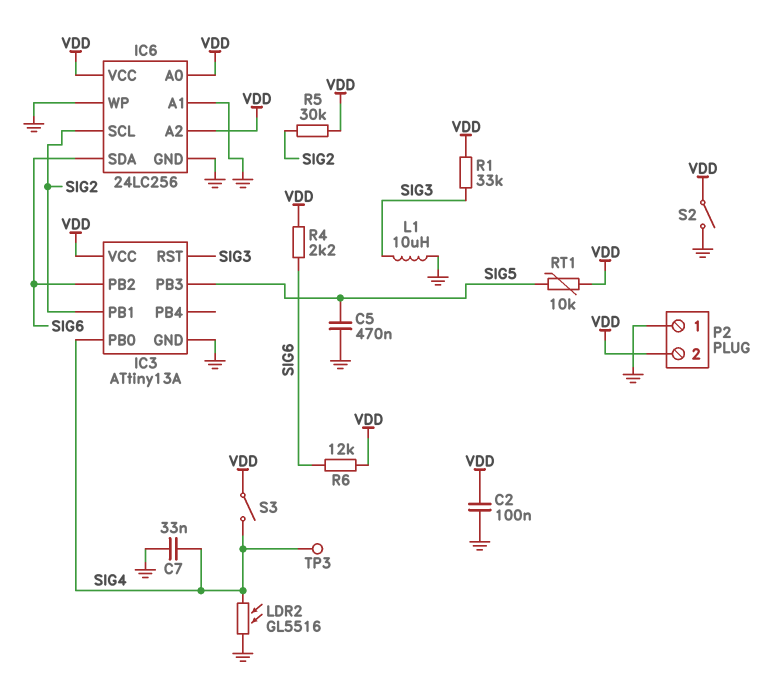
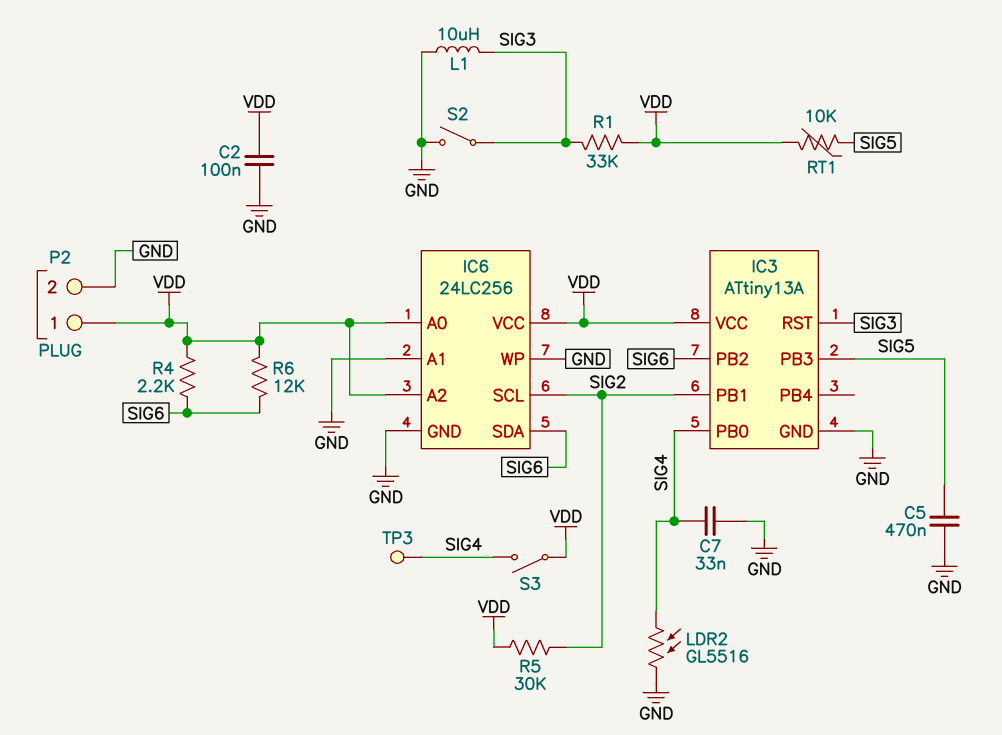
P2 pin 1: GND -> VDD
P2 pin 2: VDD -> GND
S2: switch (GND, VDD) -> switch (GND, SIG3)

